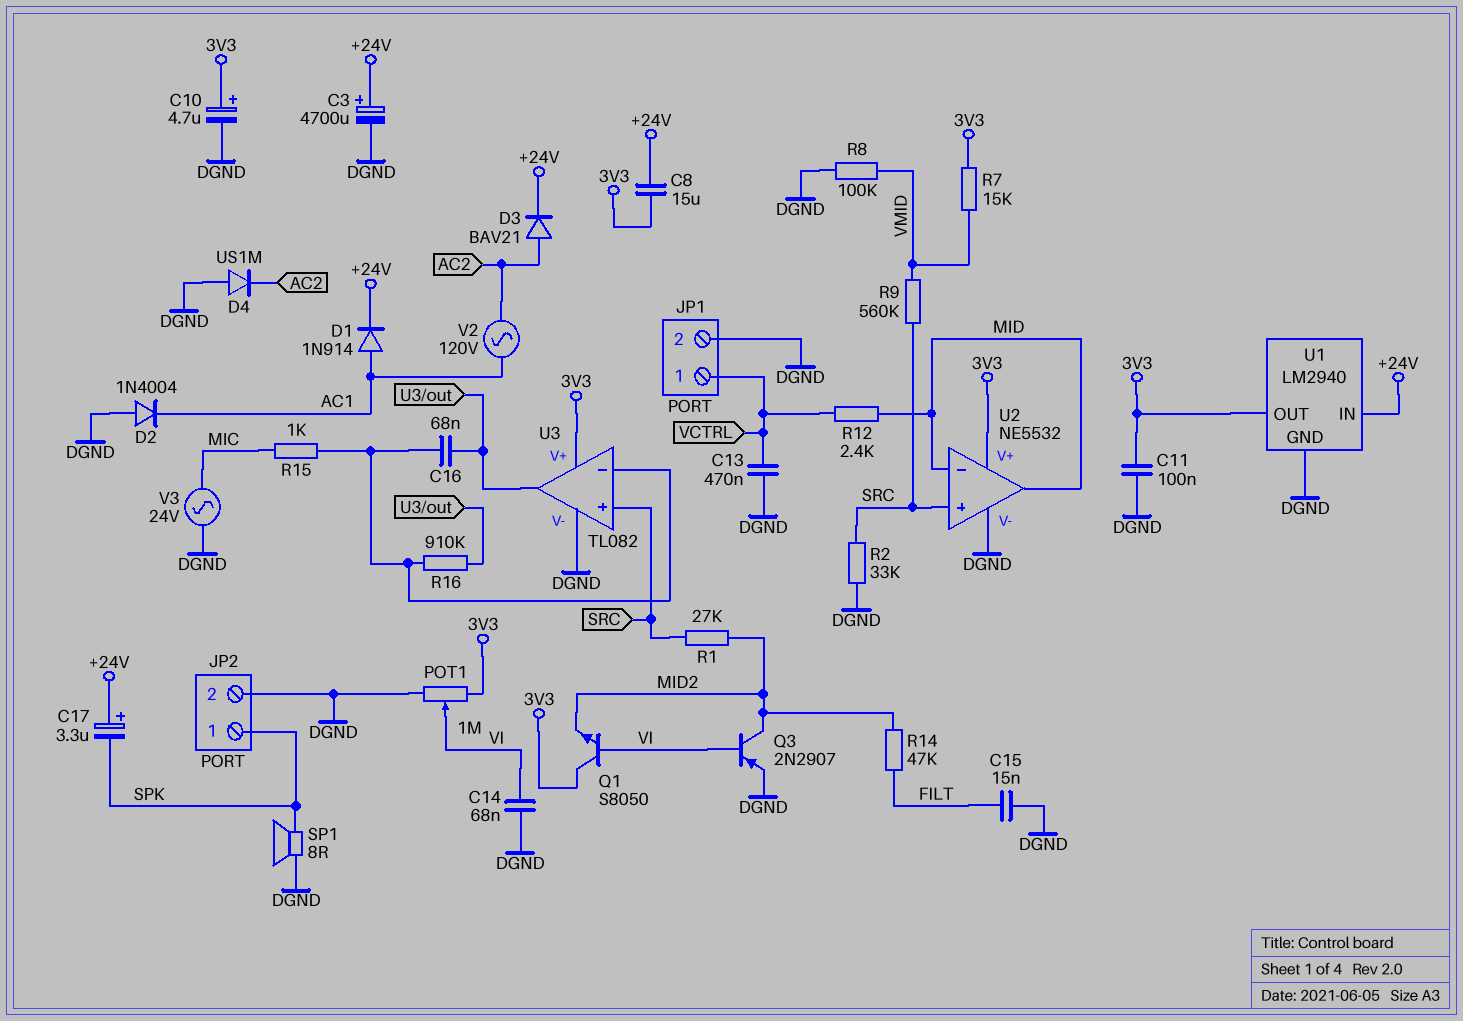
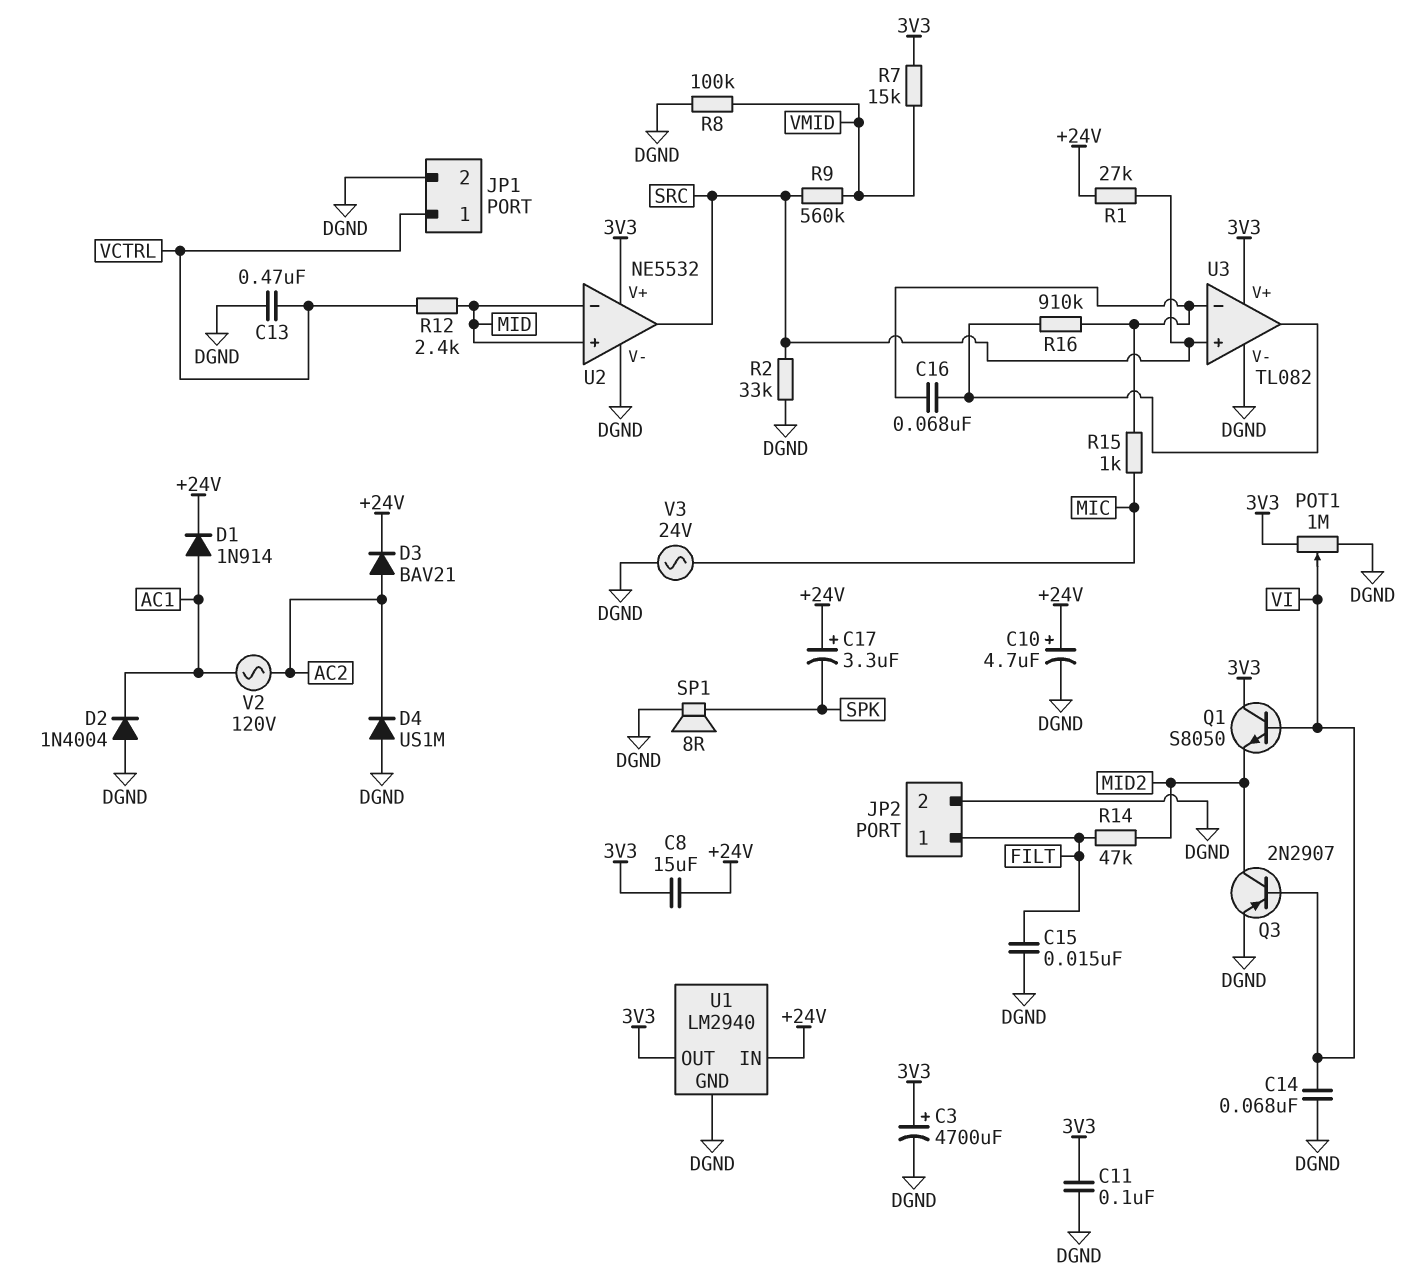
C3: 4700uF (plus +24V, minus DGND) -> 4700uF (plus 3V3, minus DGND)
C10: 4.7uF (plus 3V3, minus DGND) -> 4.7uF (plus +24V, minus DGND)
JP2 pin 1: SPK -> FILT
R1: 27k (MID2, SRC) -> 27k (+24V, SRC)
U2 pin in+: SRC -> MID
U2 pin out: MID -> SRC

